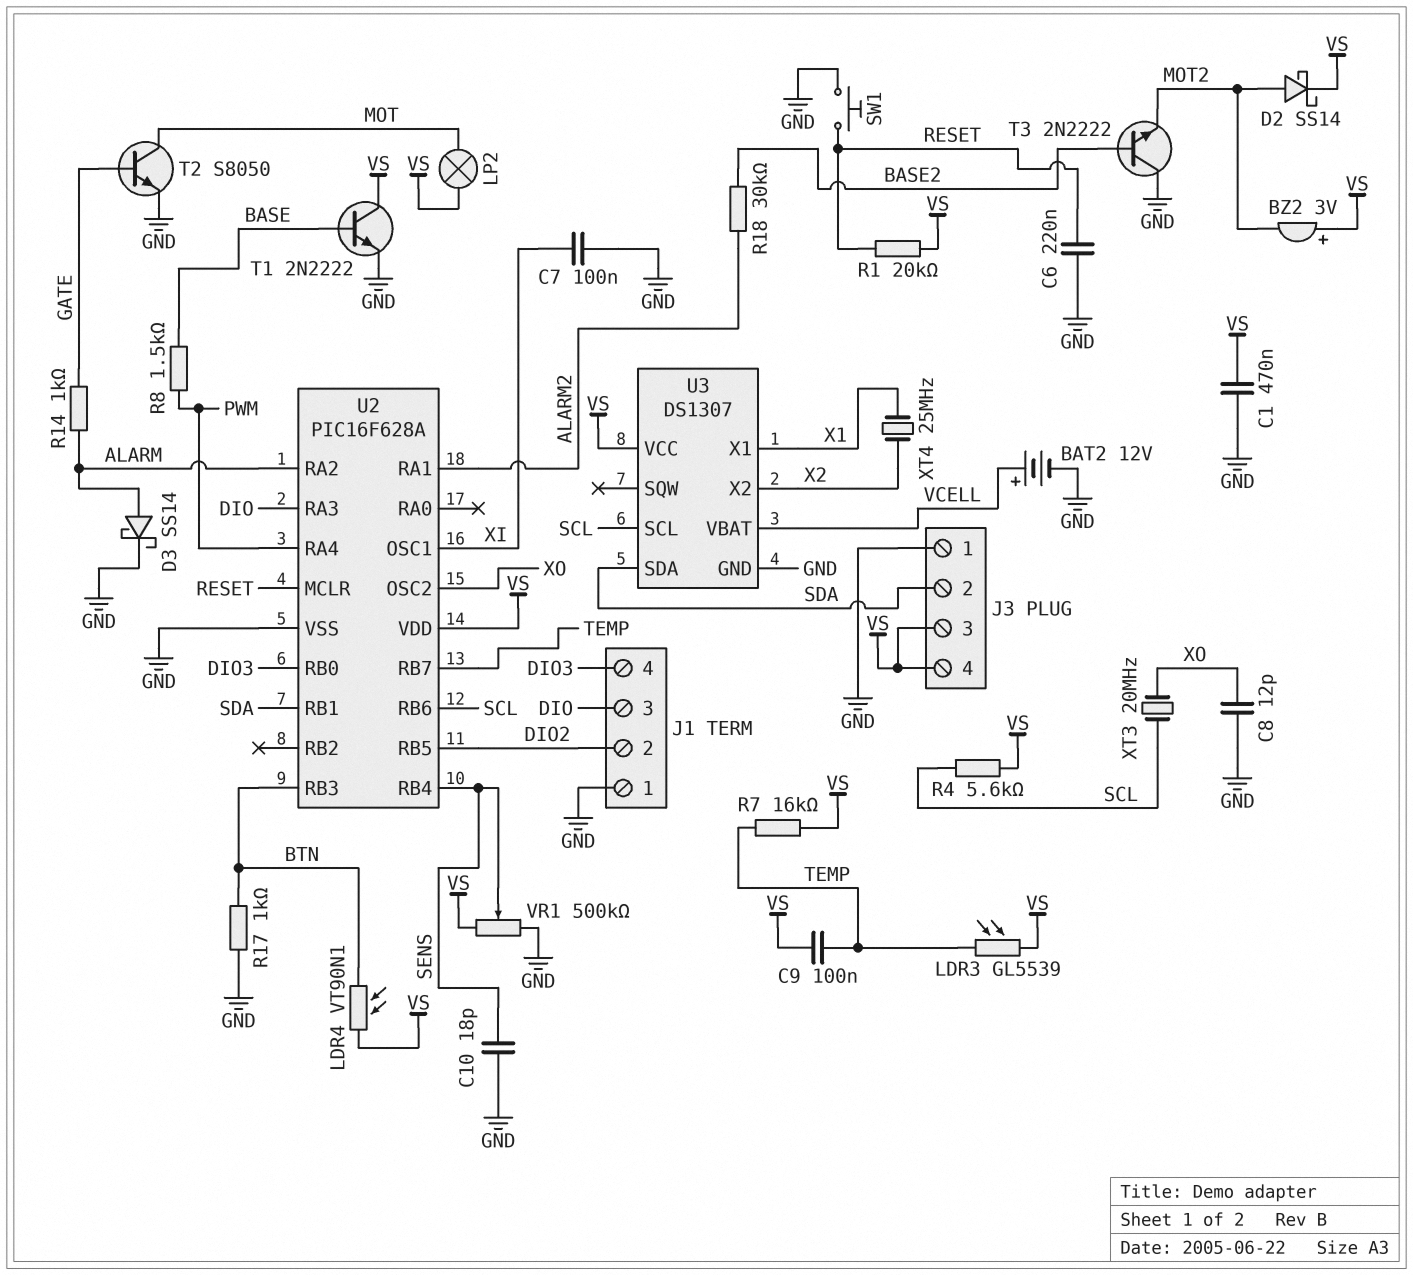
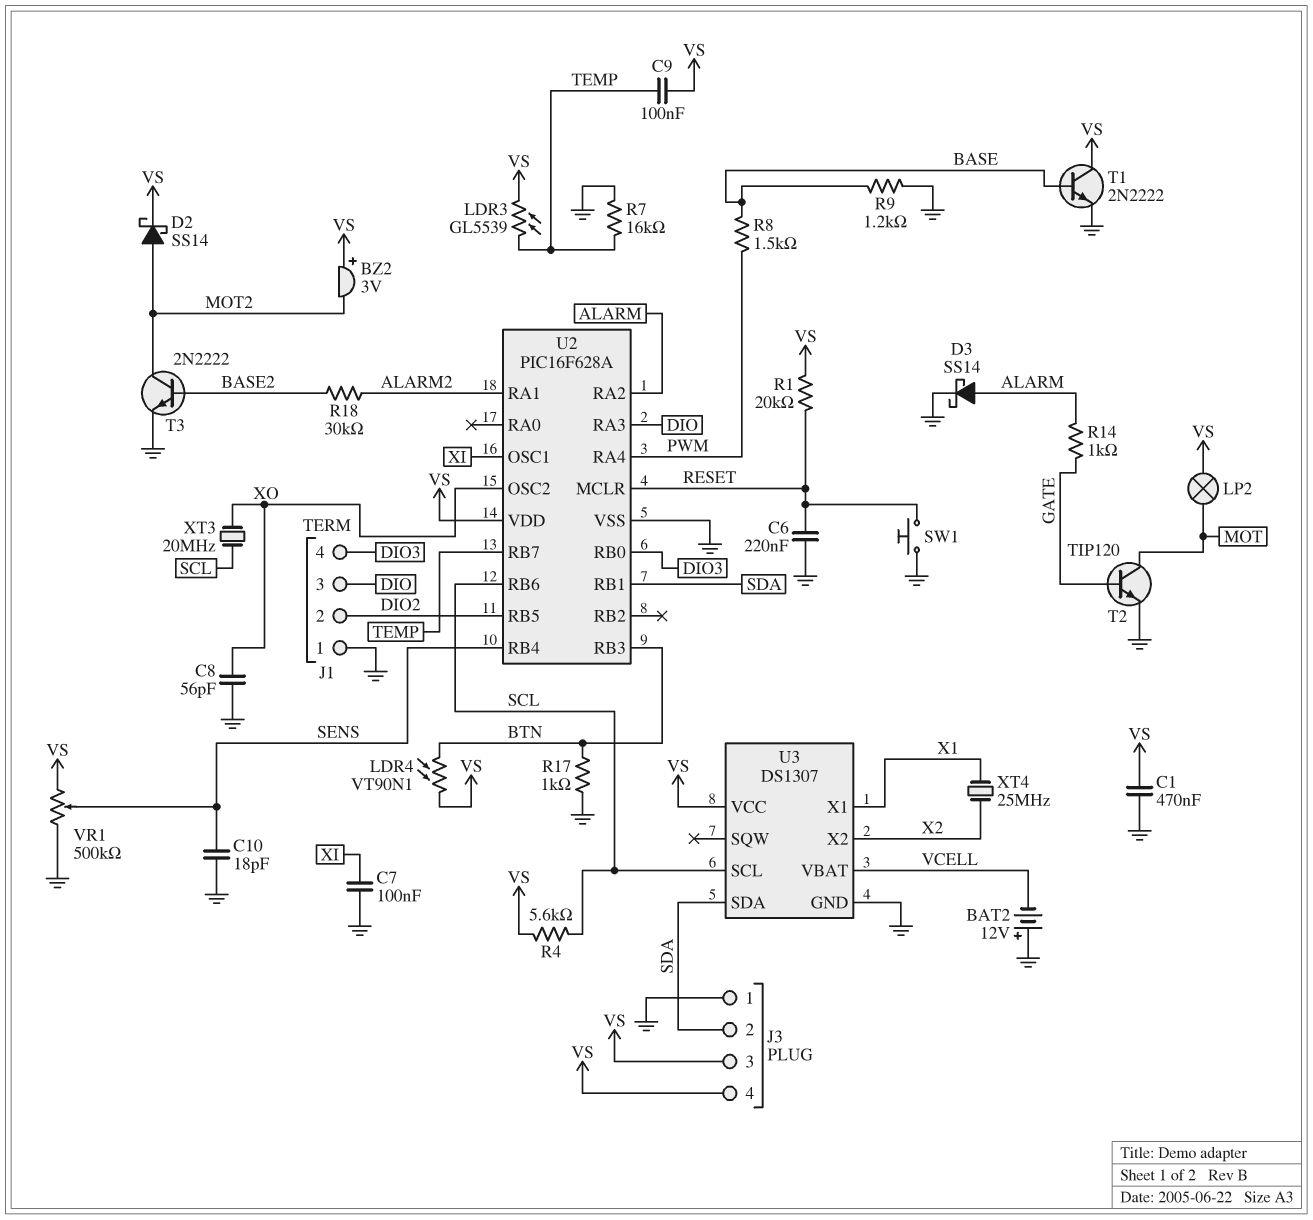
BAT2: 12V (plus VCELL, minus GND) -> 12V (plus GND, minus VCELL)
C8: 12pF (GND, XO) -> 56pF (GND, XO)
R7: 16k (TEMP, VS) -> 16k (GND, TEMP)
R9: none -> 1.2k (BASE, GND)
T2: NPN S8050 (B GATE, C MOT, E GND) -> NPN TIP120 (B GATE, C MOT, E GND)
T3: NPN 2N2222 (B BASE2, C GND, E MOT2) -> NPN 2N2222 (B BASE2, C MOT2, E GND)

